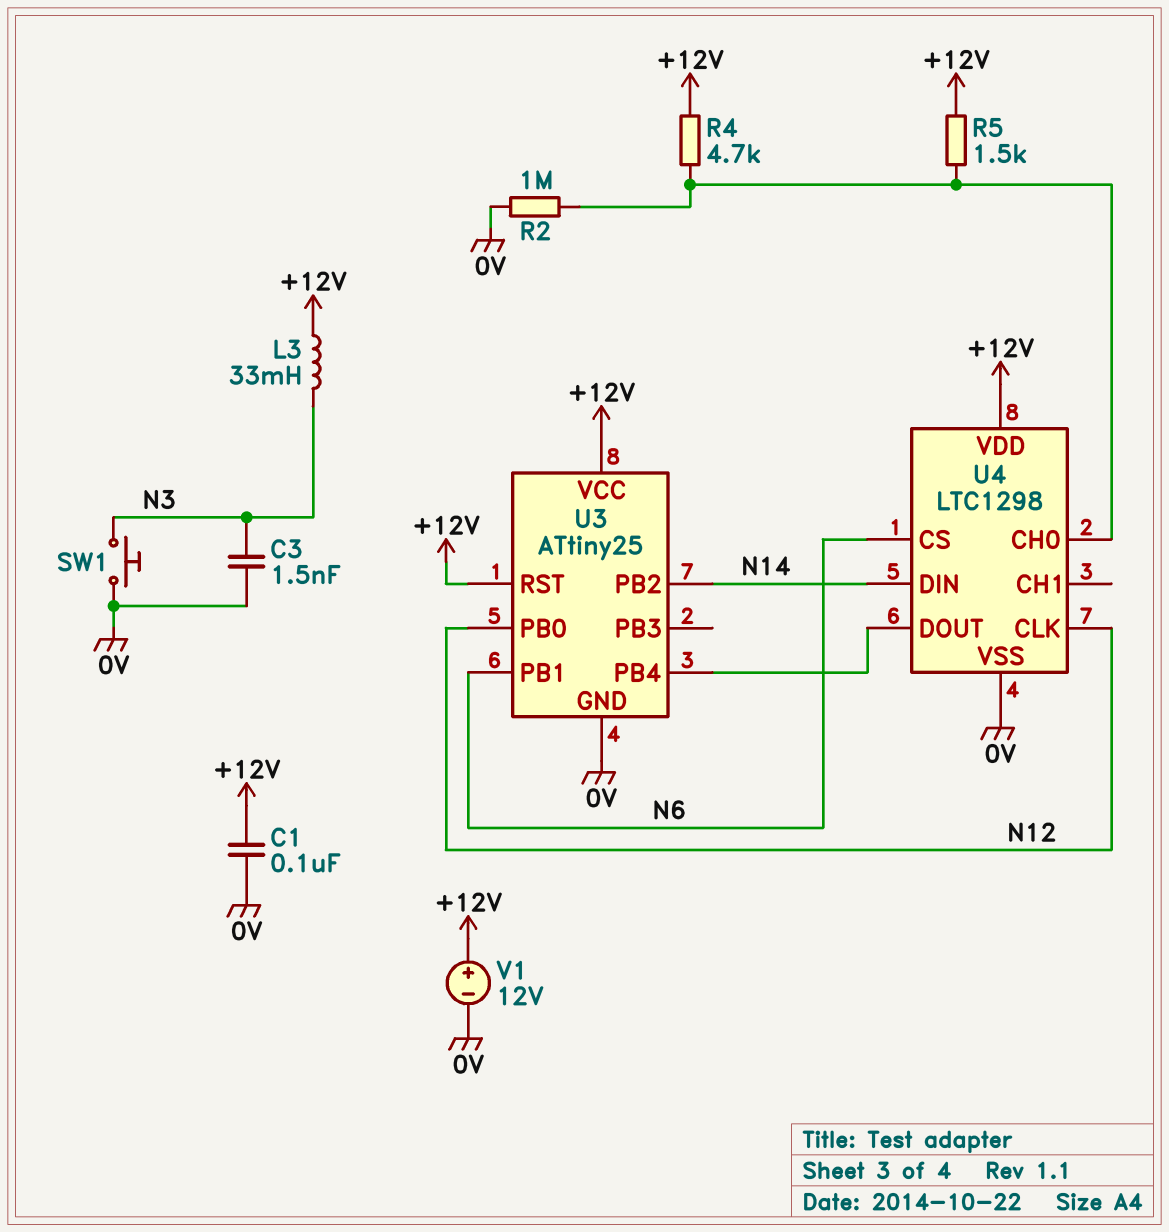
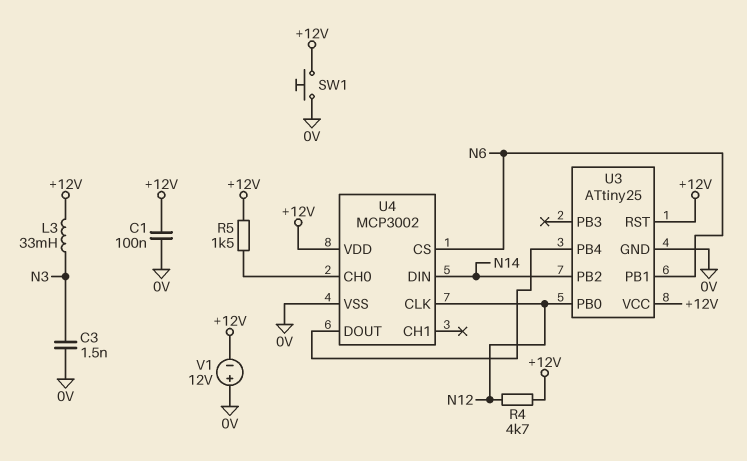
R2: 1M (0V, U4/CH0) -> none
R4: 4.7k (+12V, U4/CH0) -> 4.7k (+12V, N12)
SW1: button (0V, N3) -> button (+12V, 0V)
U4: LTC1298 -> MCP3002
V1: 12V (plus +12V, minus 0V) -> 12V (plus 0V, minus +12V)

